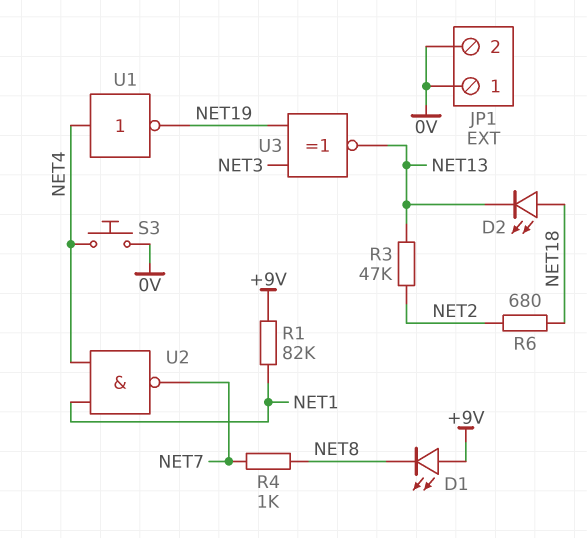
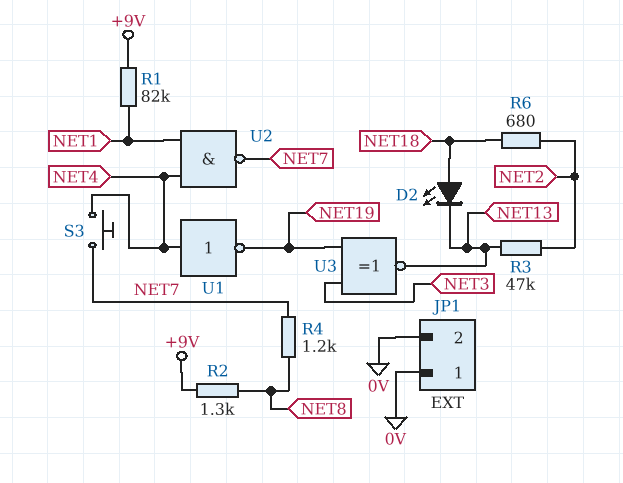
D1: LED (A +9V, K NET8) -> none
R2: none -> 1.3k (+9V, NET8)
R4: 1k (NET7, NET8) -> 1.2k (NET7, NET8)
S3: button (0V, NET4) -> button (NET4, NET7)

